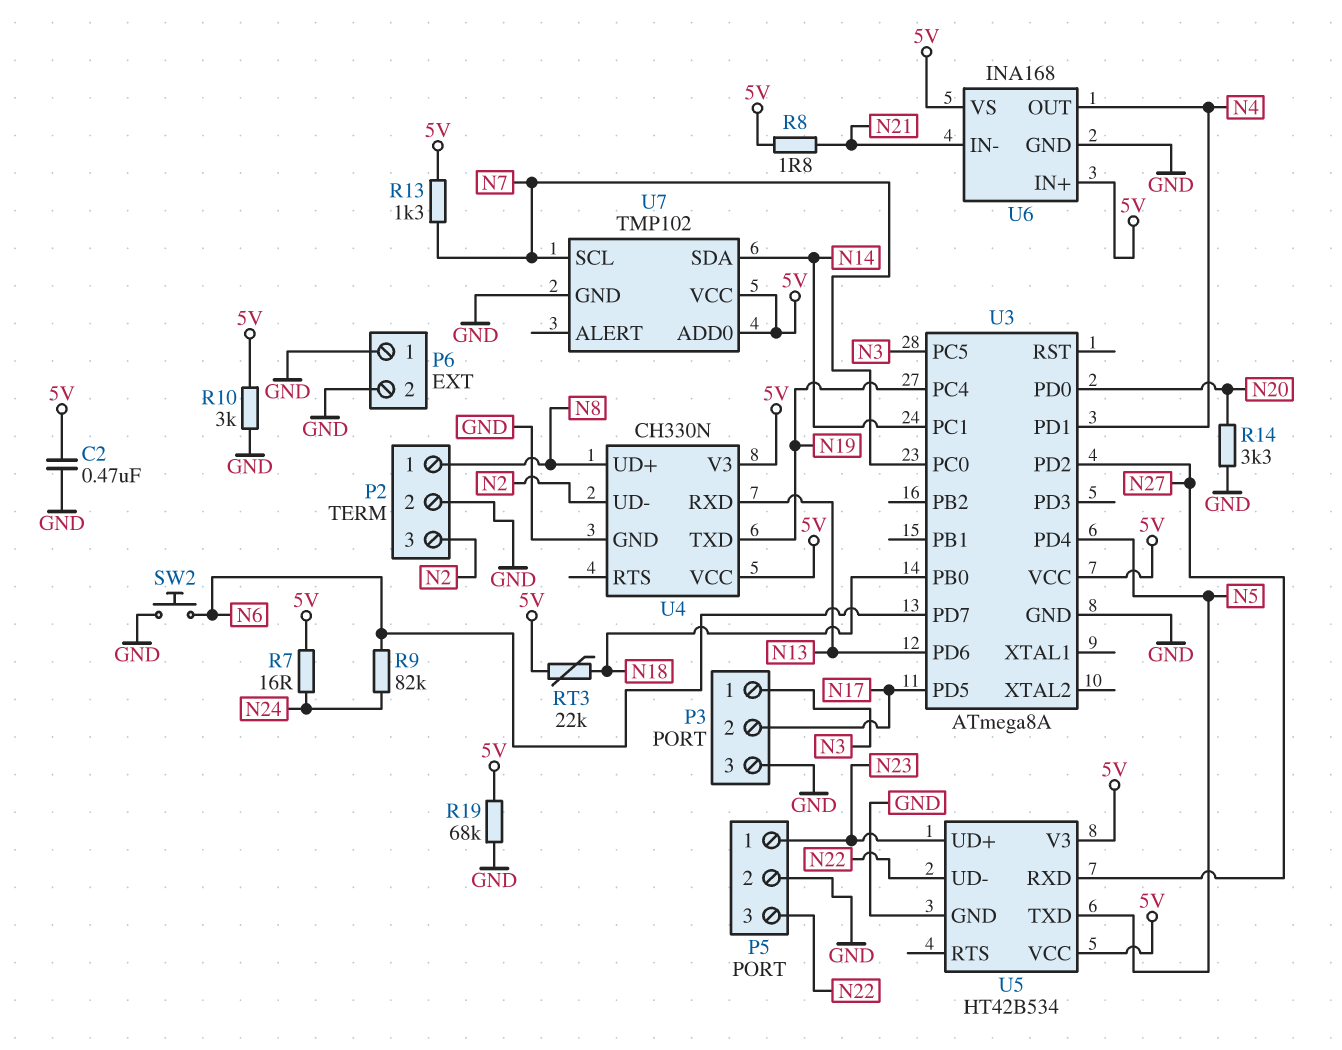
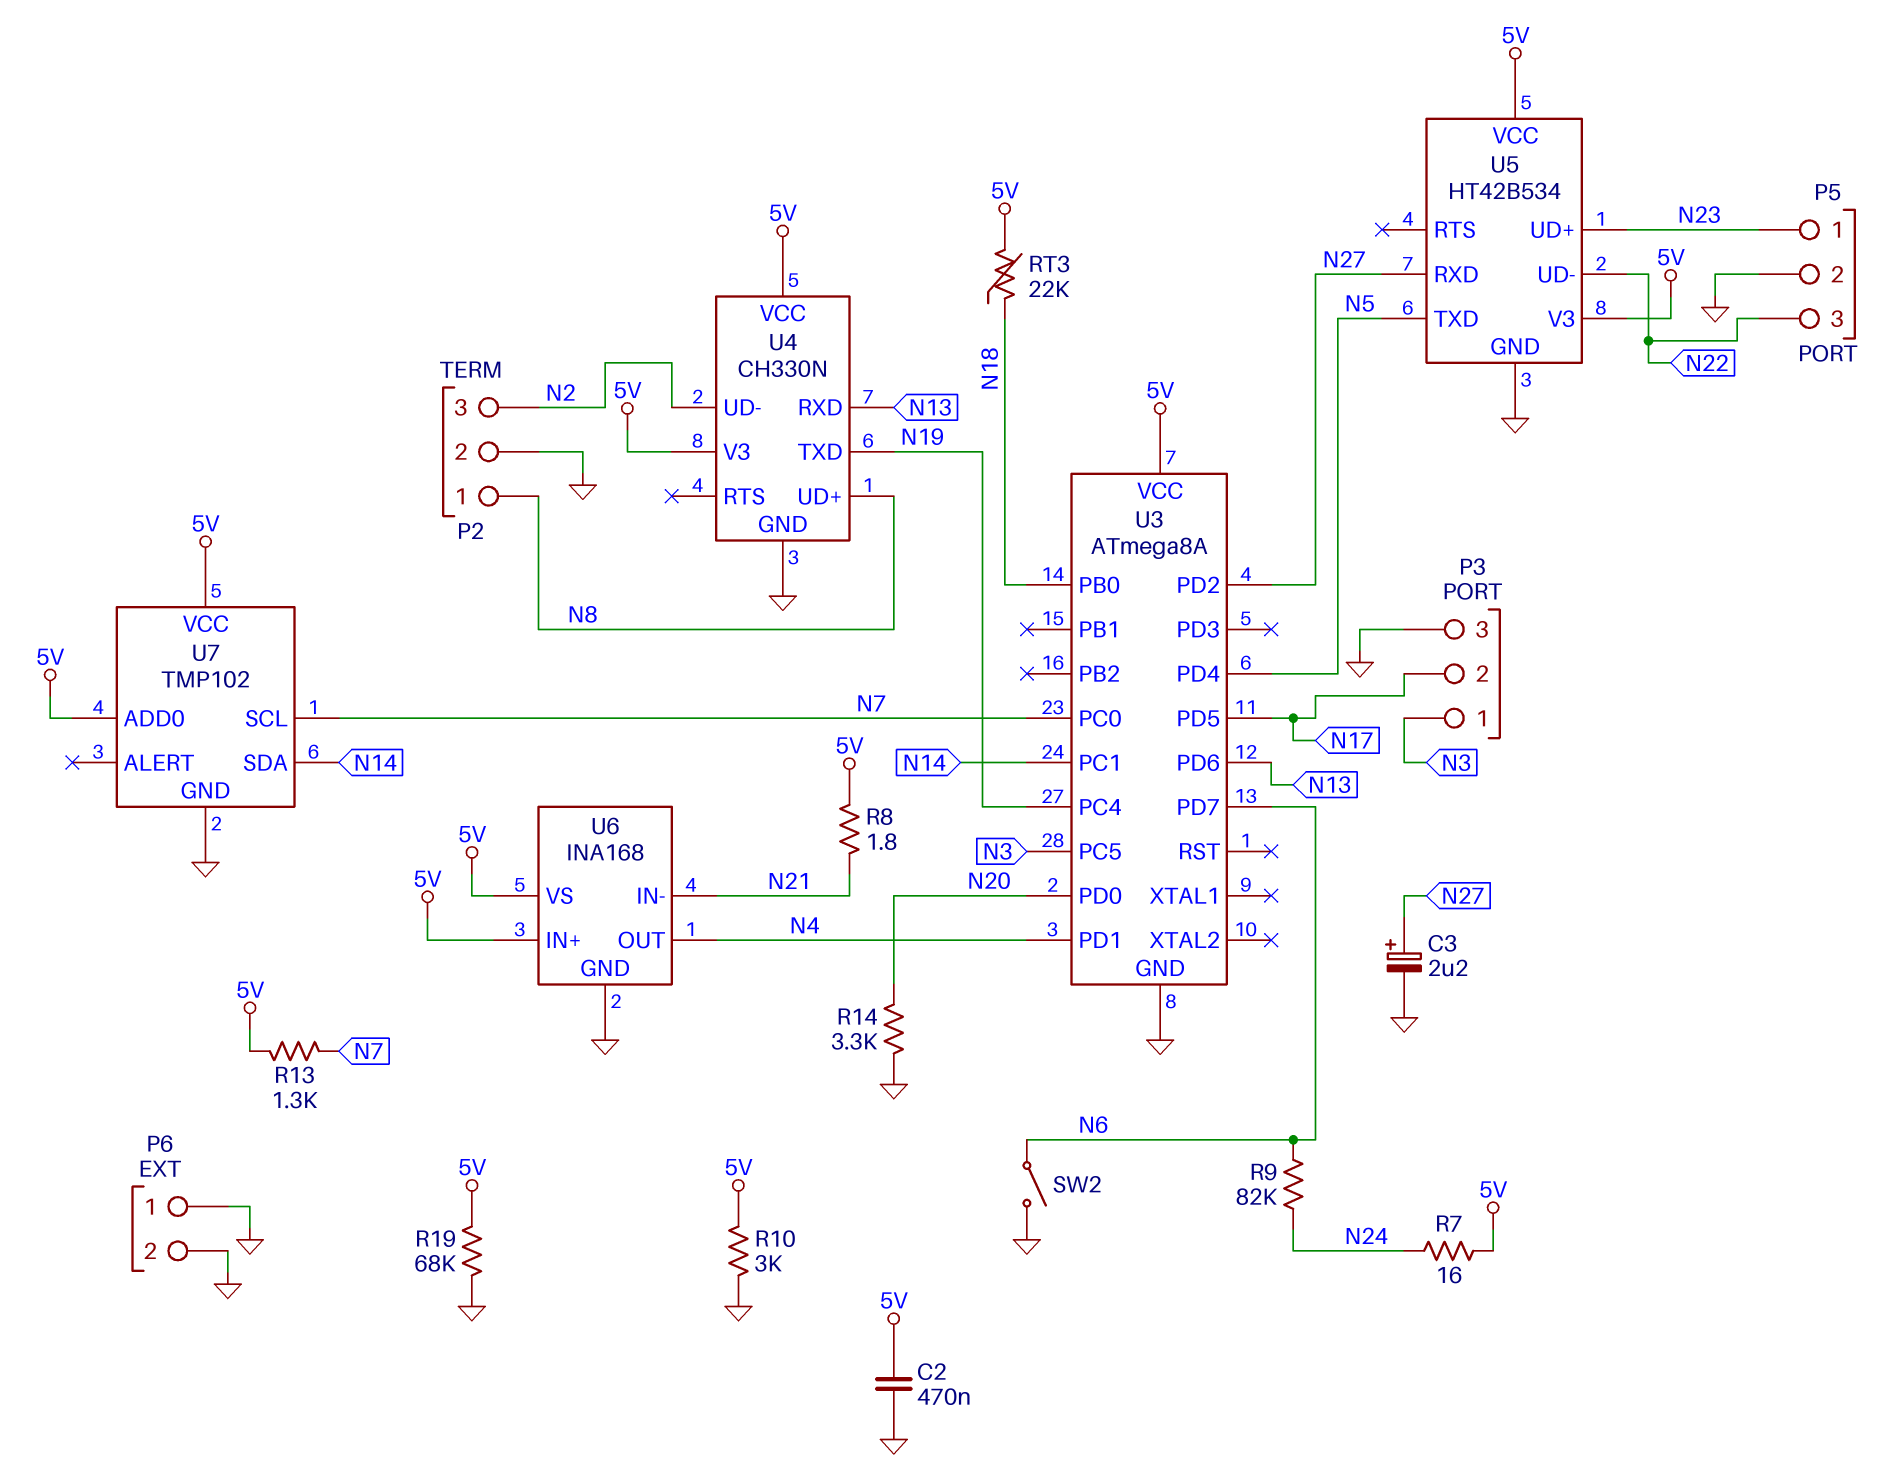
C3: none -> 2.2uF (plus N27, minus GND)
SW2: button (GND, N6) -> switch (GND, N6)

